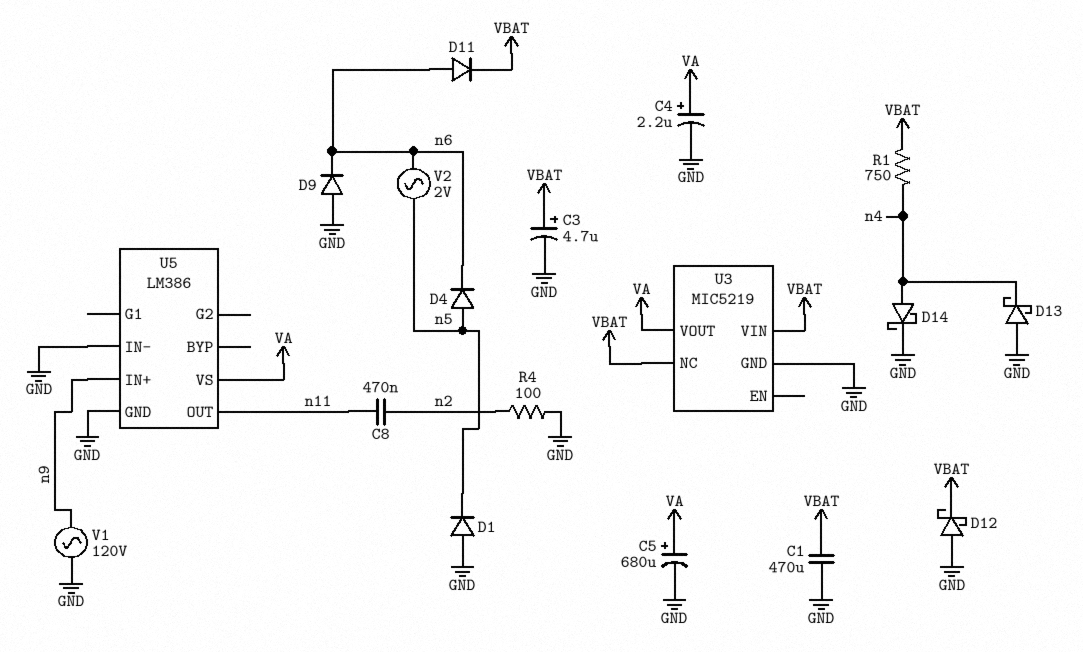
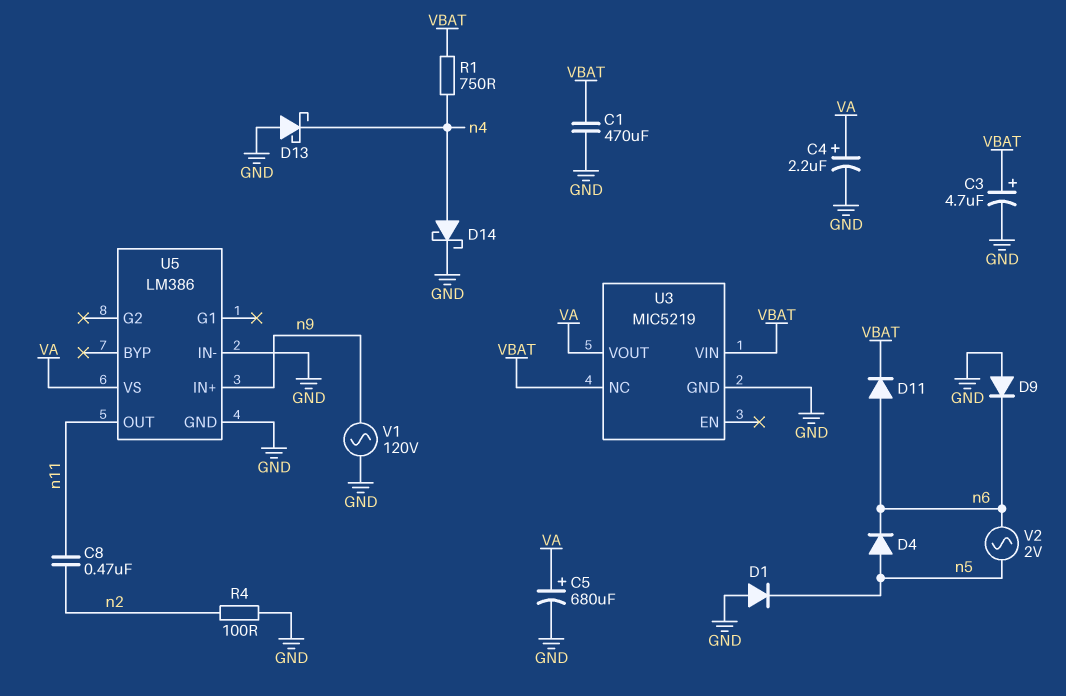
D12: schottky (A GND, K VBAT) -> none

